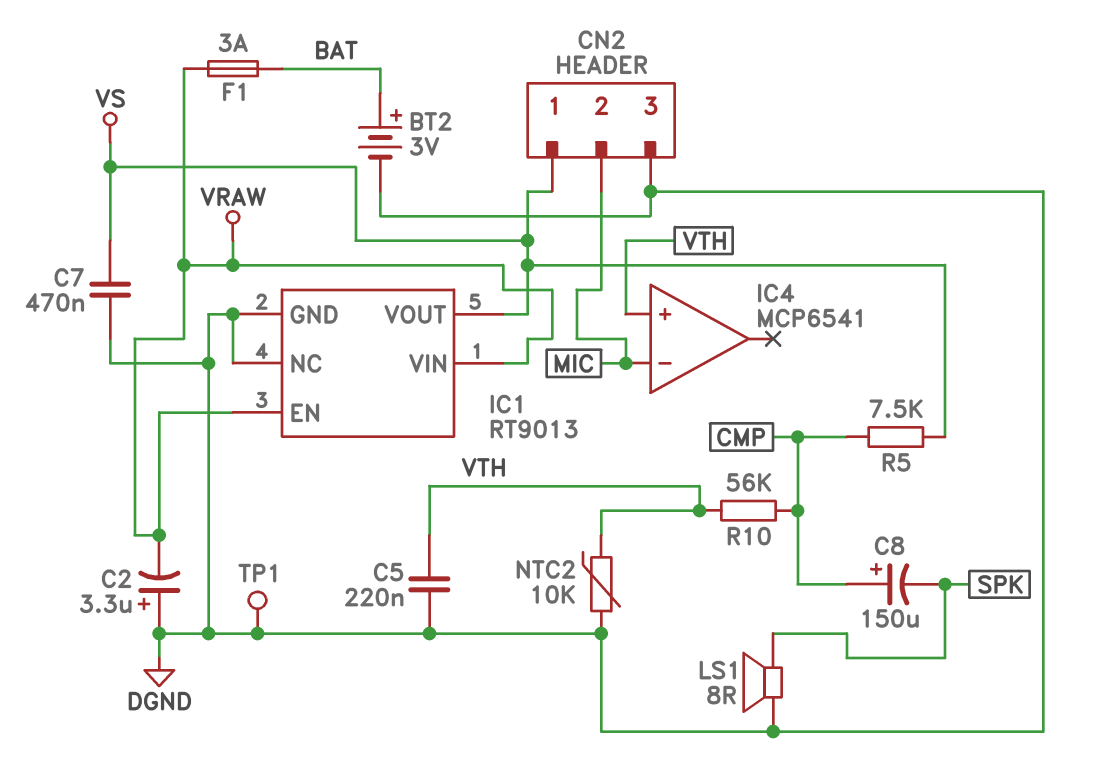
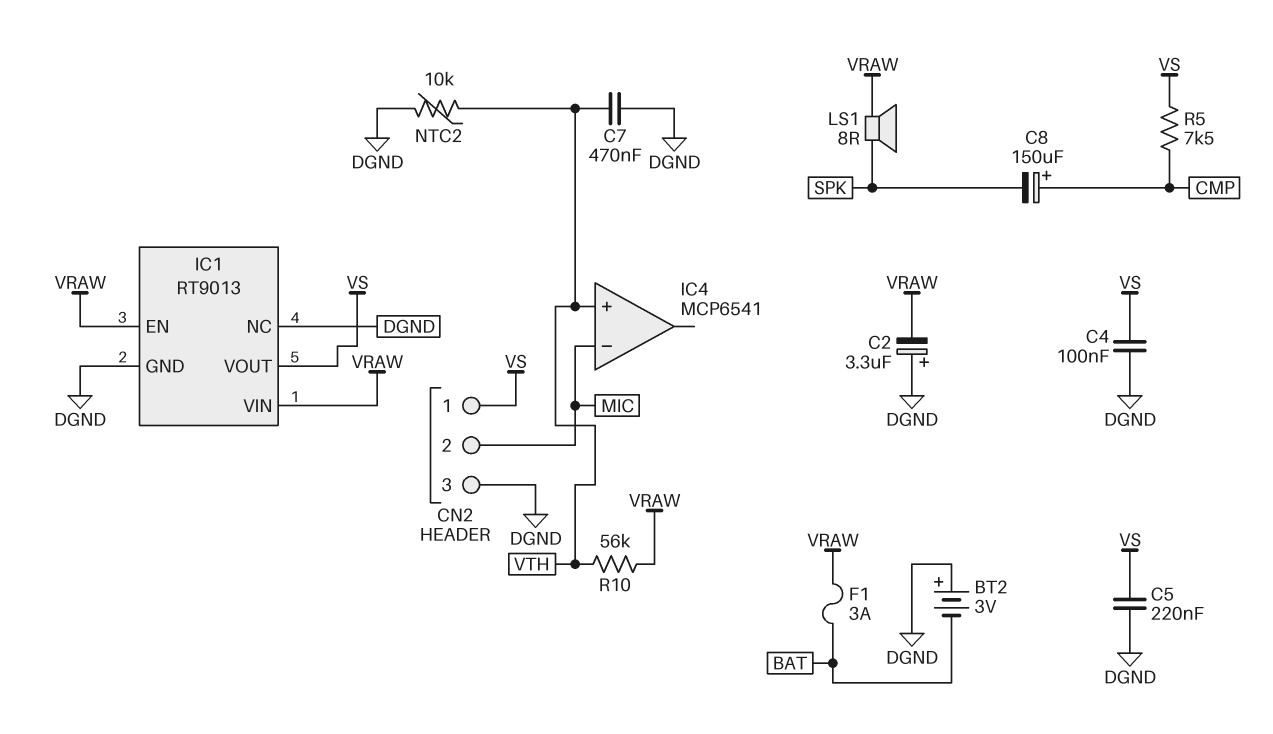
BT2: 3V (plus BAT, minus DGND) -> 3V (plus DGND, minus BAT)
C4: none -> 100nF (DGND, VS)
C5: 220nF (DGND, VTH) -> 220nF (DGND, VS)
C7: 470nF (DGND, VS) -> 470nF (DGND, VTH)
LS1: speaker 8R (DGND, SPK) -> speaker 8R (SPK, VRAW)
R10: 56k (CMP, VTH) -> 56k (VRAW, VTH)
TP1: test point (DGND) -> none

